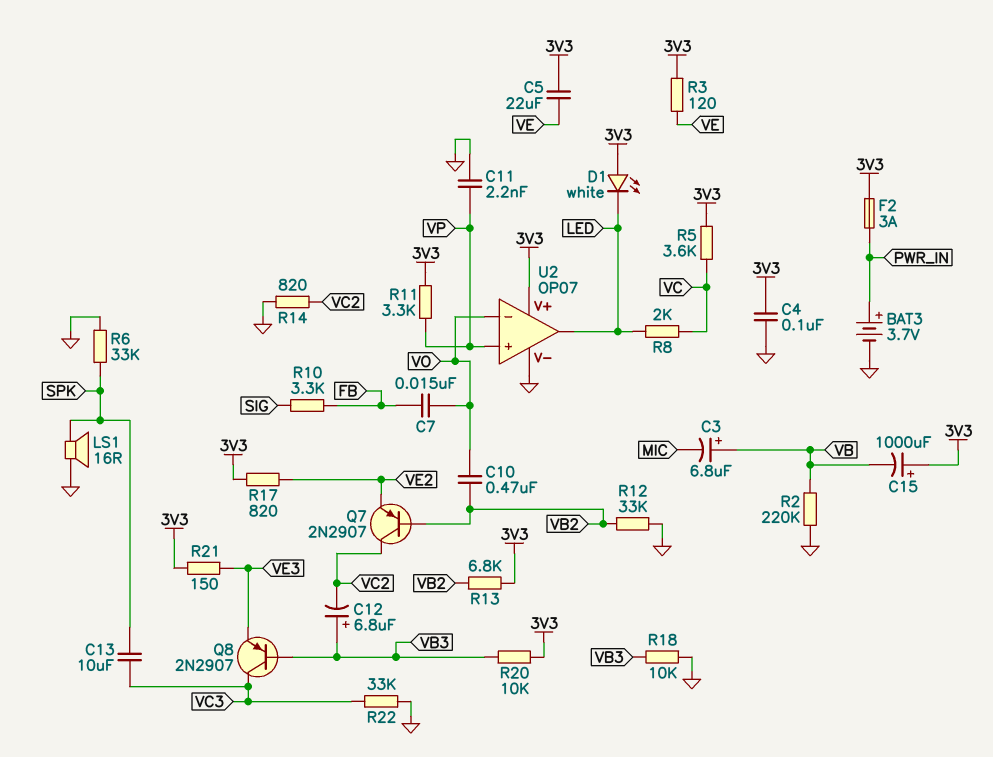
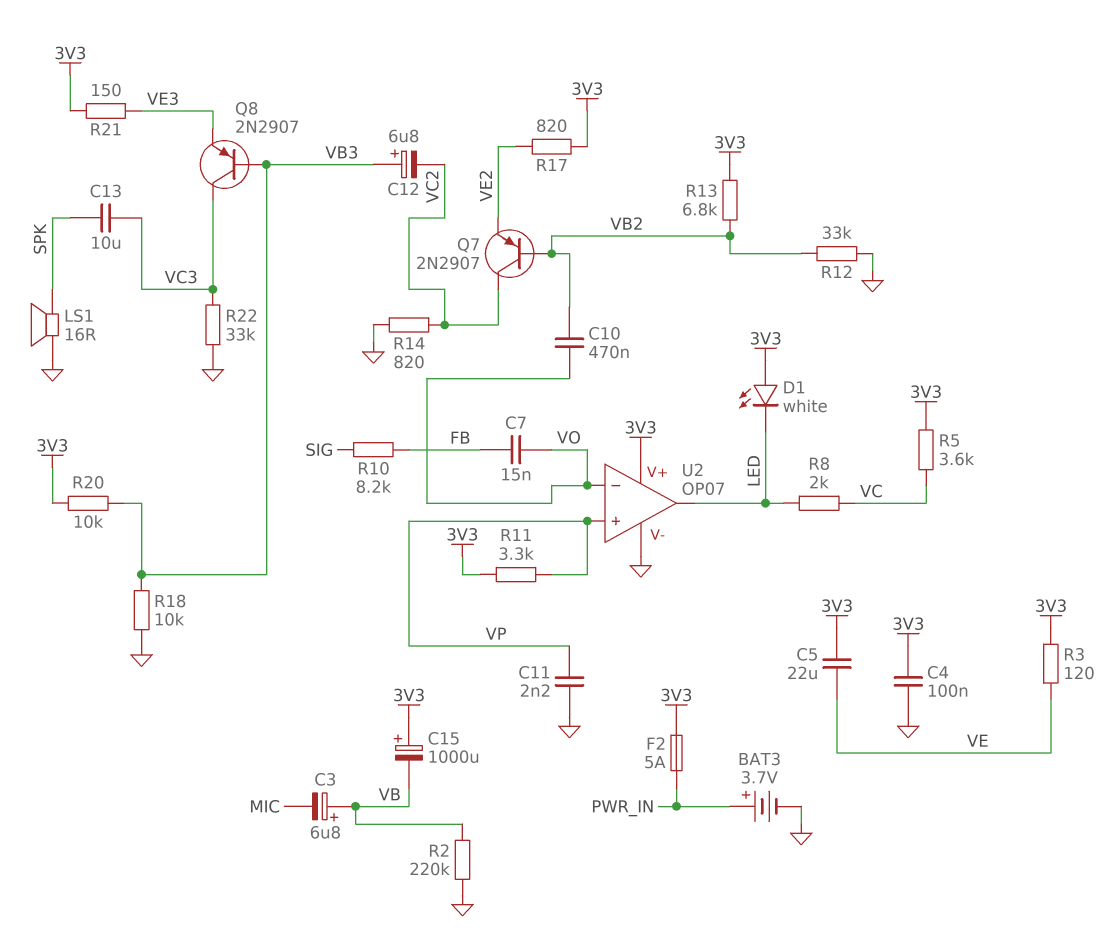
F2: 3A (3V3, PWR_IN) -> 5A (3V3, PWR_IN)
R6: 33k (GND, SPK) -> none
R10: 3.3k (FB, SIG) -> 8.2k (FB, SIG)

